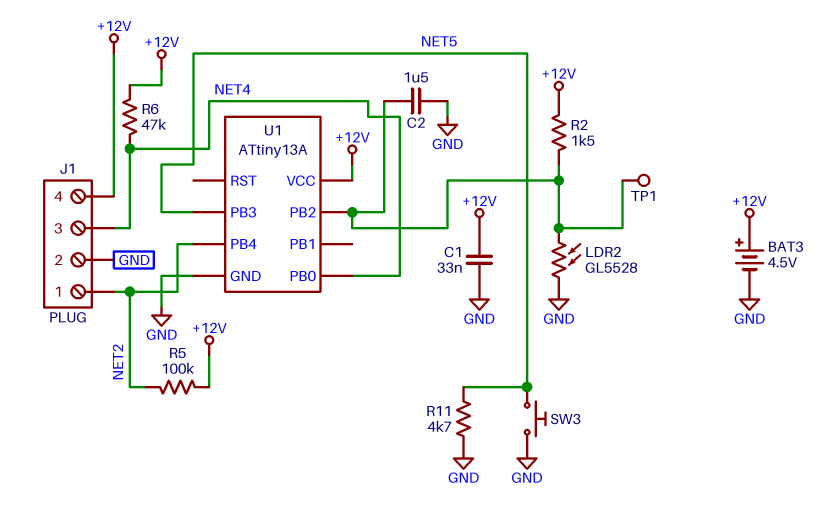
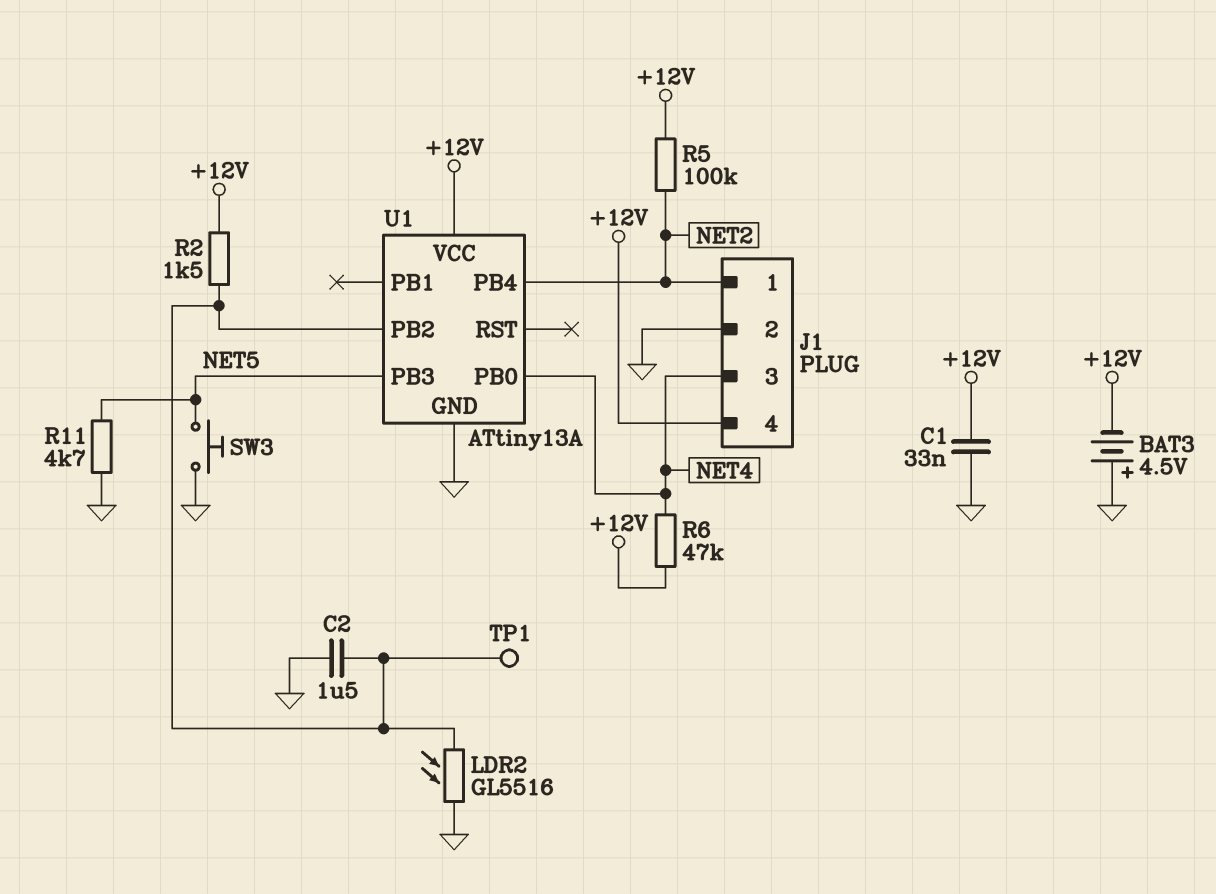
BAT3: 4.5V (plus +12V, minus GND) -> 4.5V (plus GND, minus +12V)
LDR2: GL5528 (GND, U1/PB2) -> GL5516 (GND, U1/PB2)

